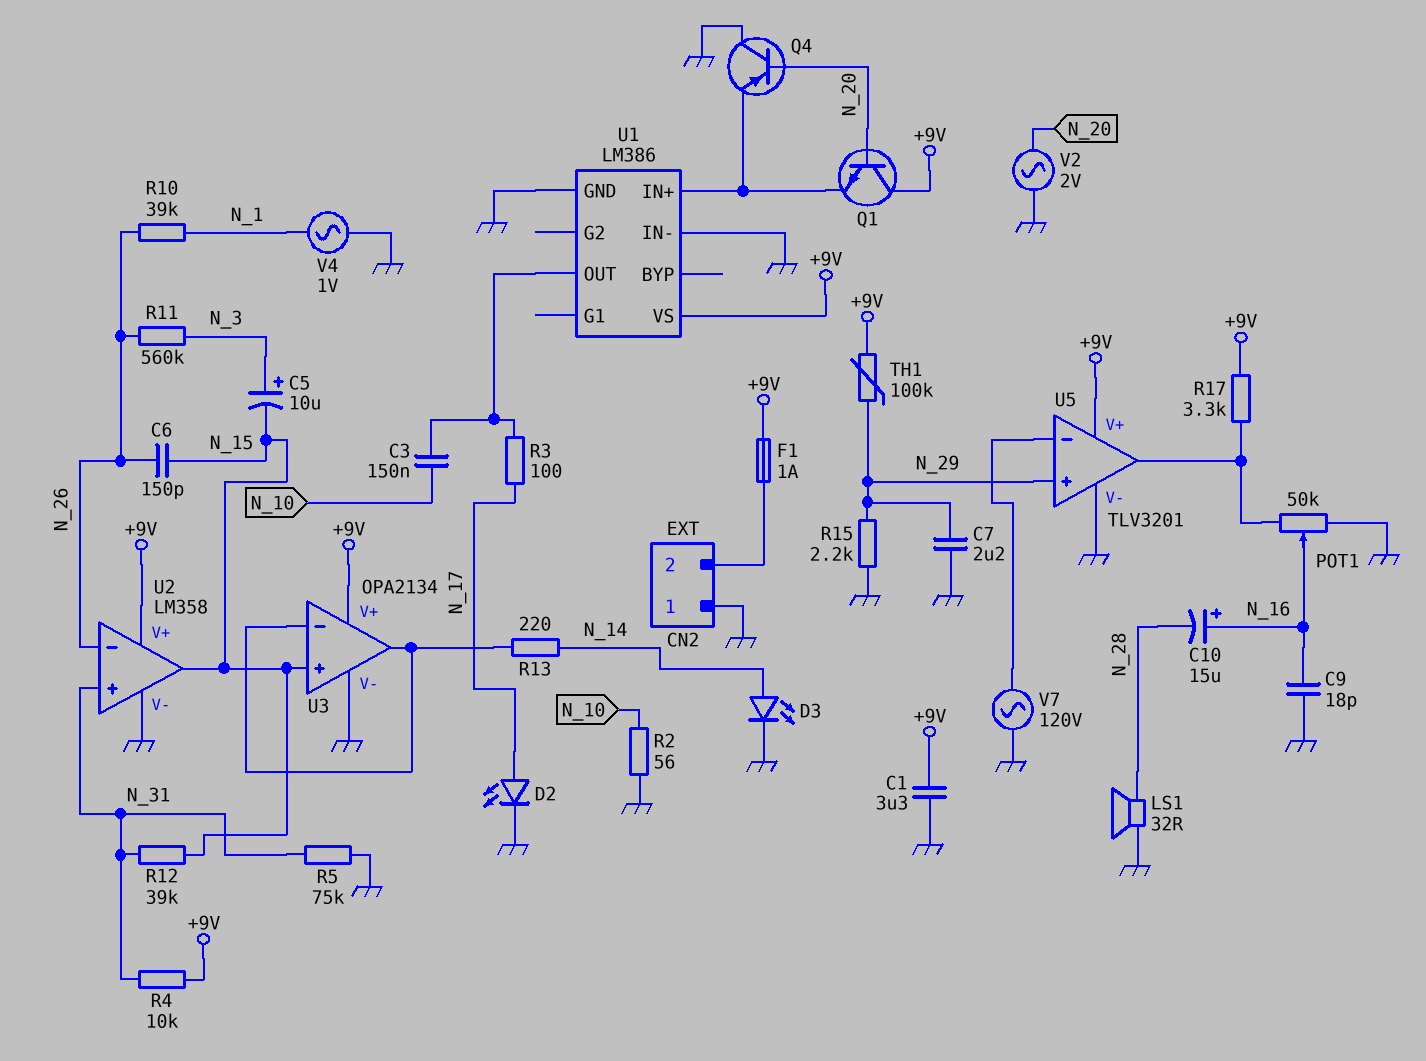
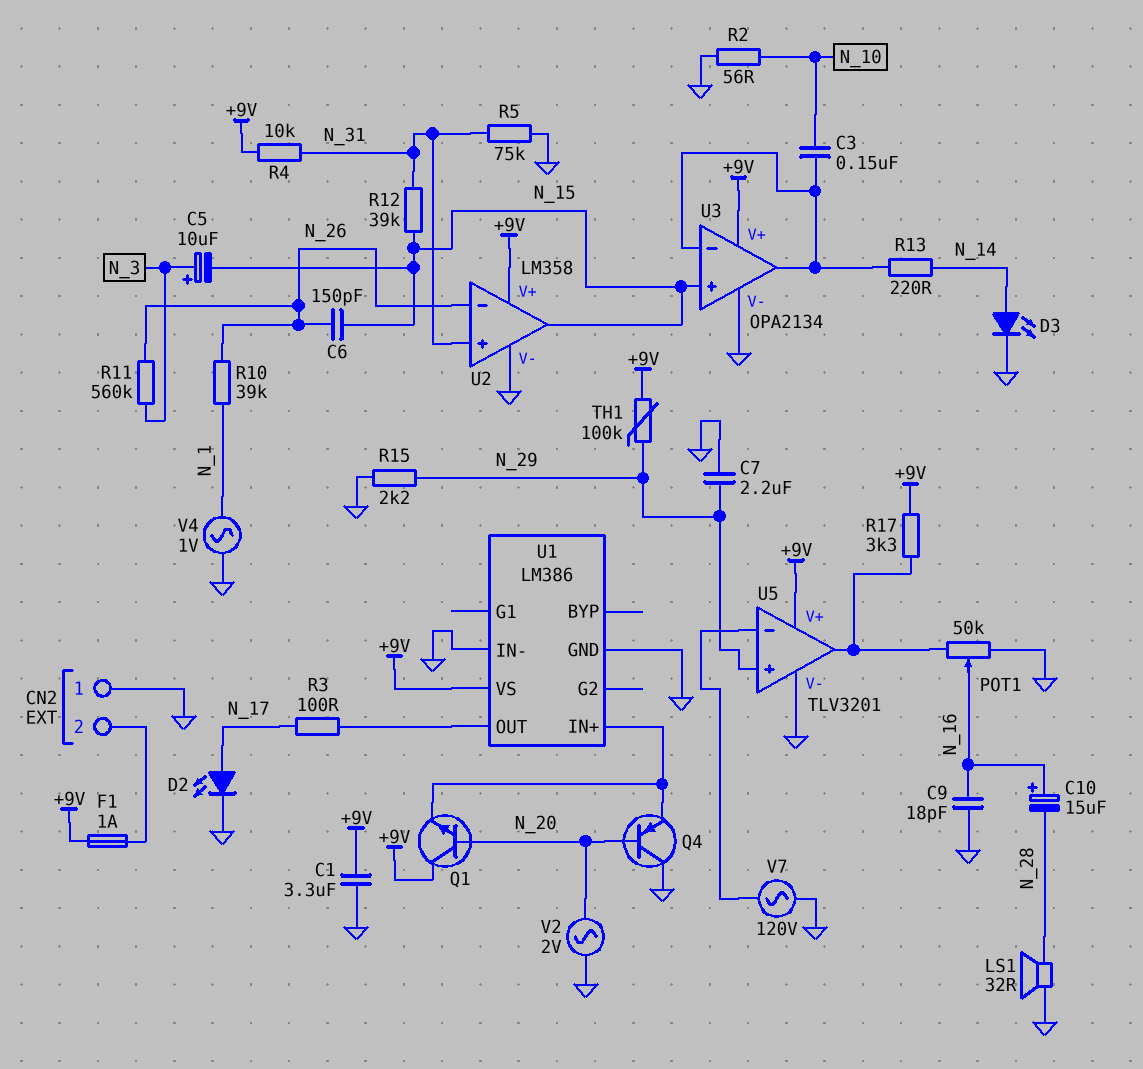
C3: 150nF (N_10, U1/OUT) -> 150nF (N_10, U3/in-)

